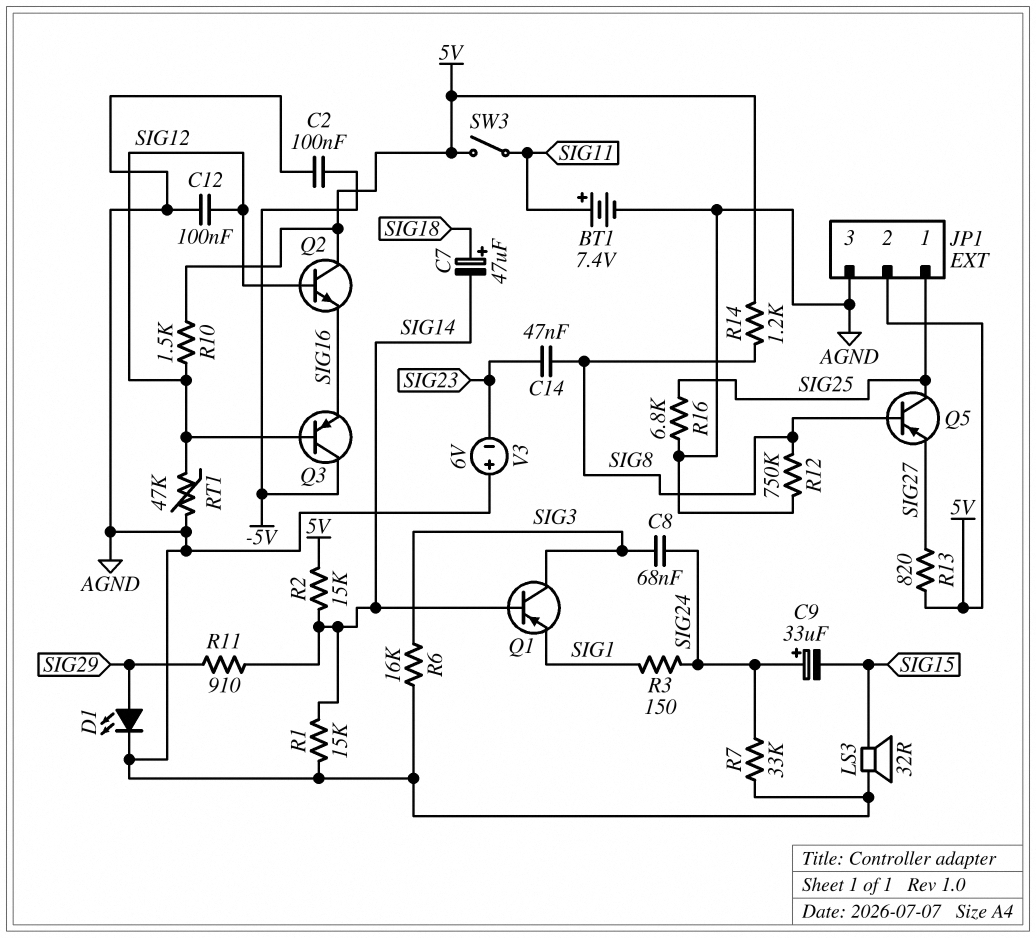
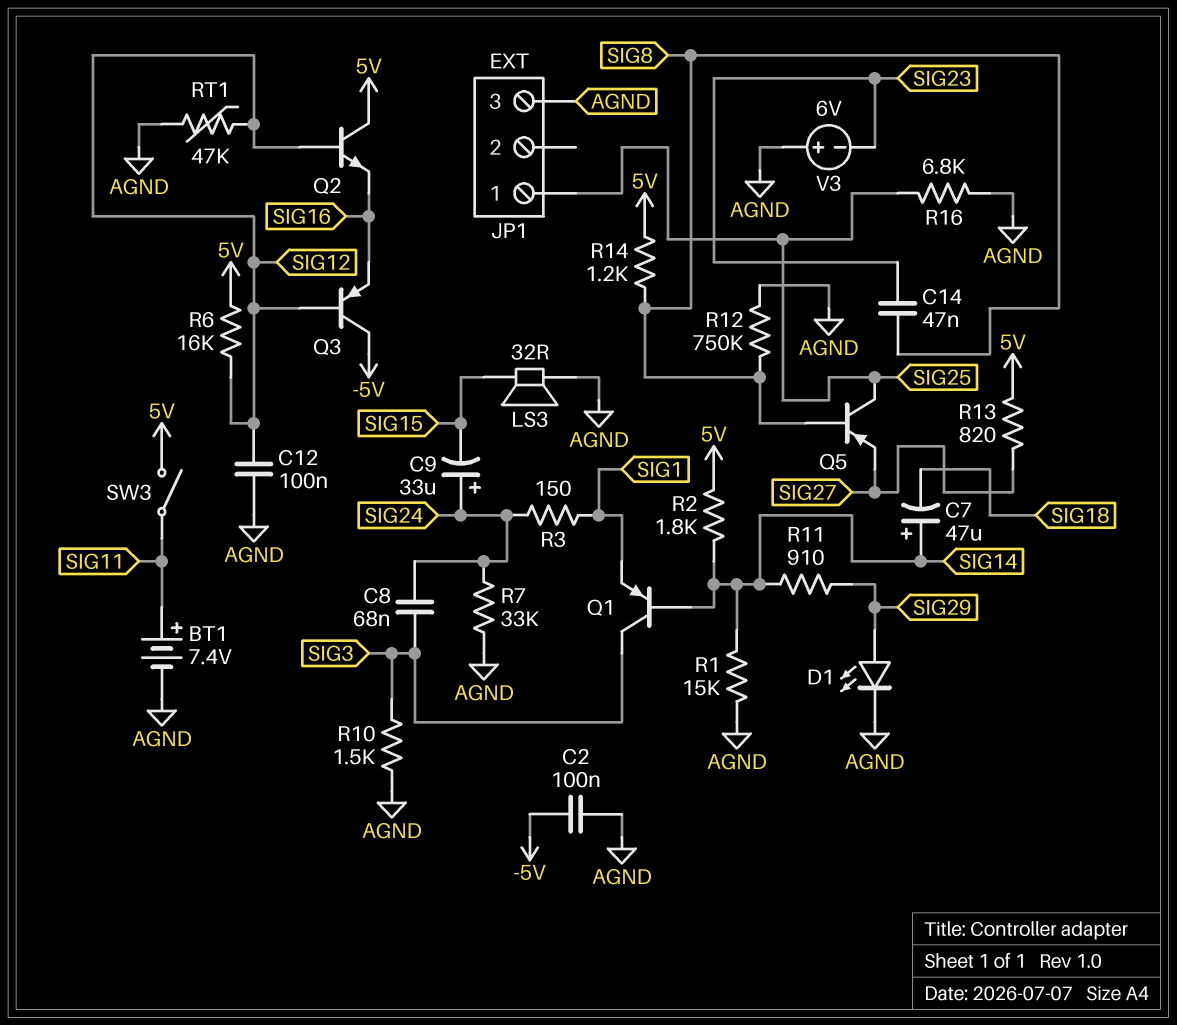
C7: 47uF (plus SIG18, minus SIG14) -> 47uF (plus SIG14, minus SIG18)
JP1 pin 2: 5V -> none
R2: 15k (5V, SIG14) -> 1.8k (5V, SIG14)
R6: 16k (AGND, SIG3) -> 16k (5V, SIG12)
R10: 1.5k (5V, SIG12) -> 1.5k (AGND, SIG3)

